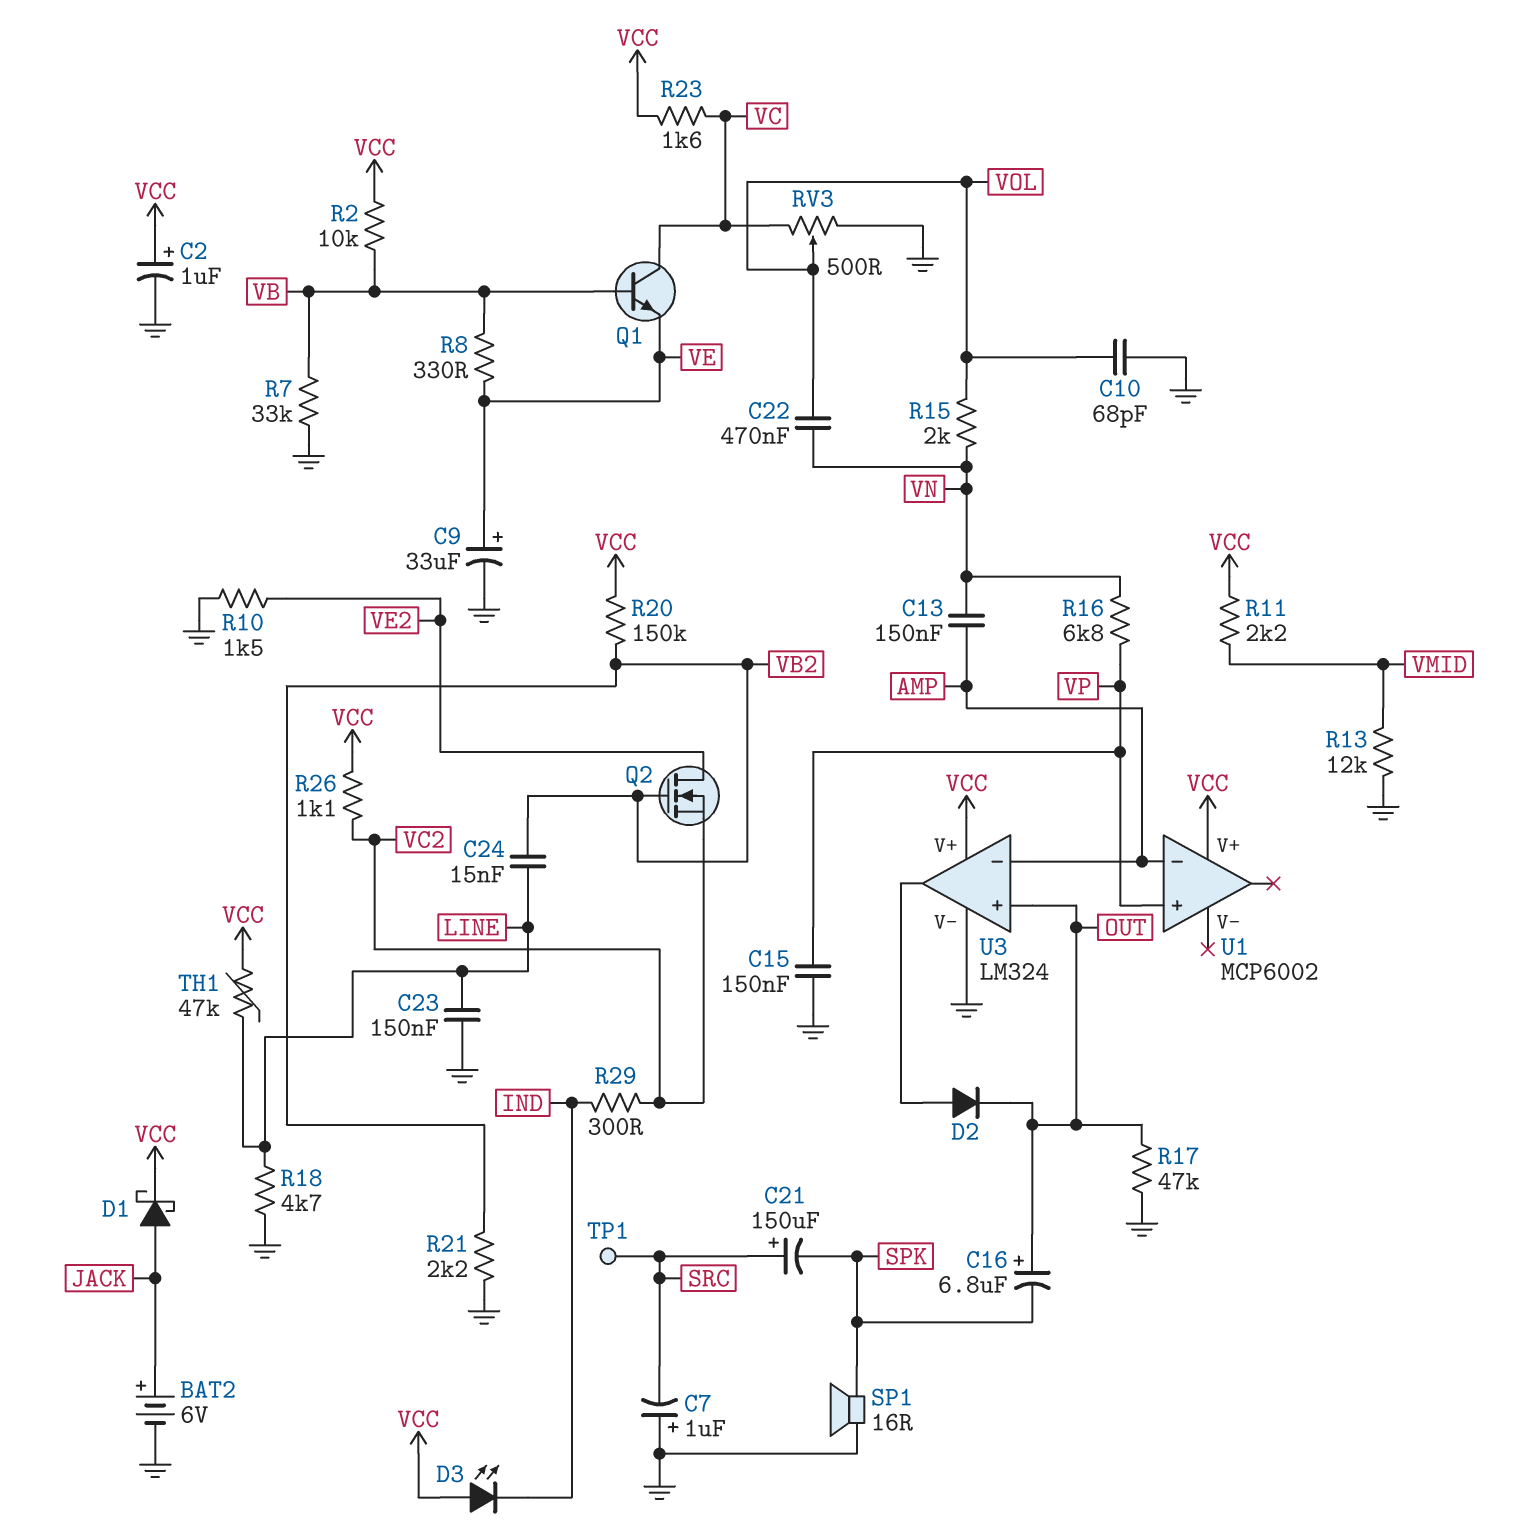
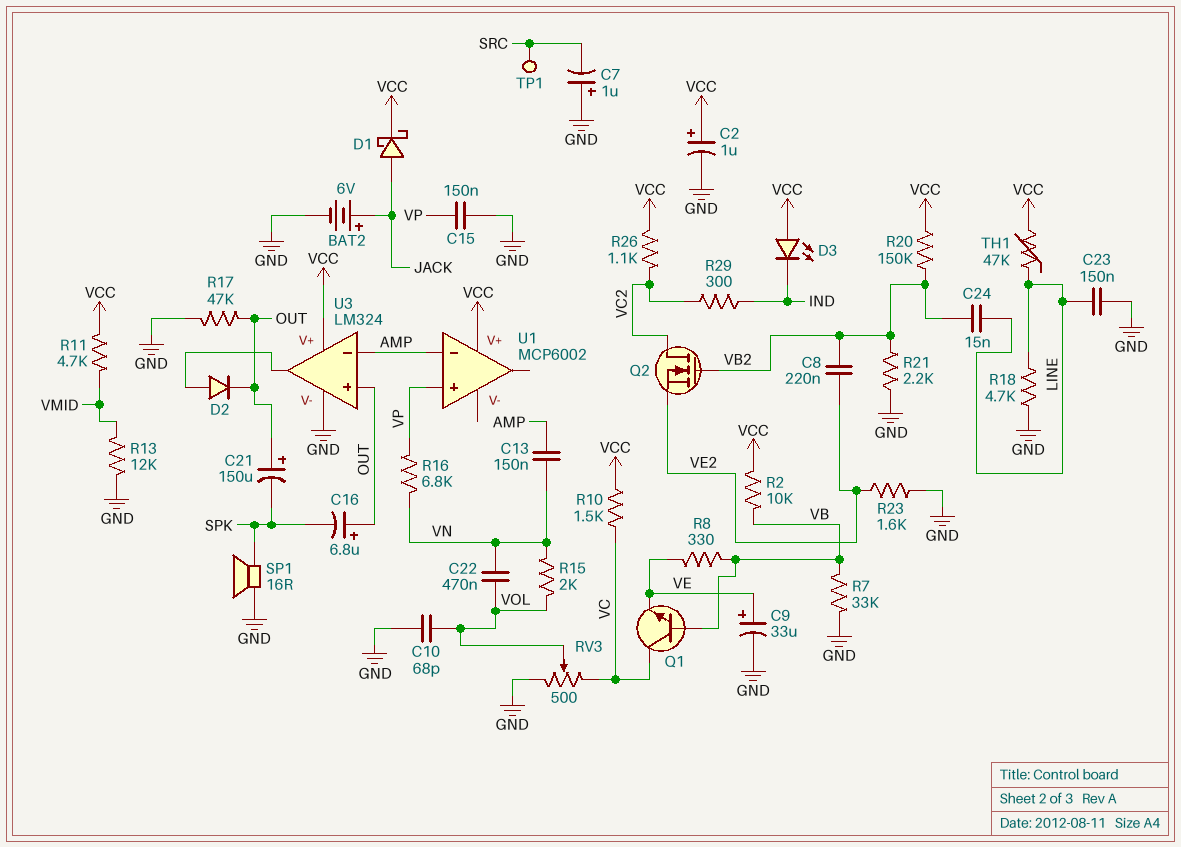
C8: none -> 220nF (VB2, VE2)
C21: 150uF (plus SRC, minus SPK) -> 150uF (plus OUT, minus SPK)
Q2: NMOS (G VB2, D VE2, S VC2) -> NMOS (G VB2, D VC2, S VE2)
R10: 1.5k (GND, VE2) -> 1.5k (VC, VCC)
R11: 2.2k (VCC, VMID) -> 4.7k (VCC, VMID)
R23: 1.6k (VC, VCC) -> 1.6k (GND, VE2)

